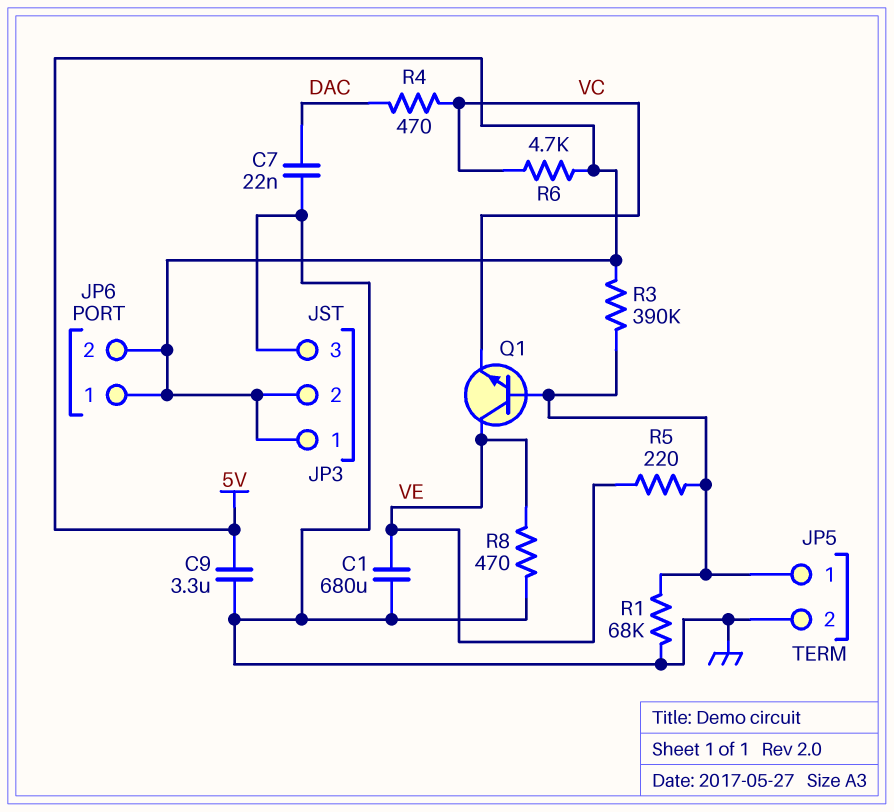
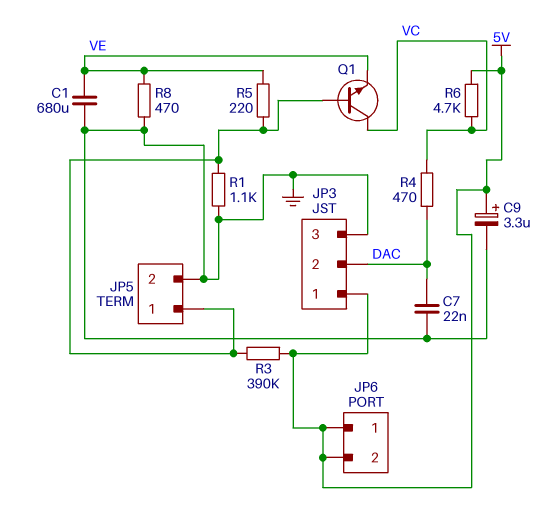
C9: 3.3uF (5V, GND) -> 3.3uF (plus 5V, minus GND)
JP3 pin 2: 5V -> DAC
Q1: NPN (B JP5/1, C VE, E VC) -> NPN (B JP5/1, C VC, E VE)
R1: 68k (GND, JP5/1) -> 1.1k (GND, JP5/1)

